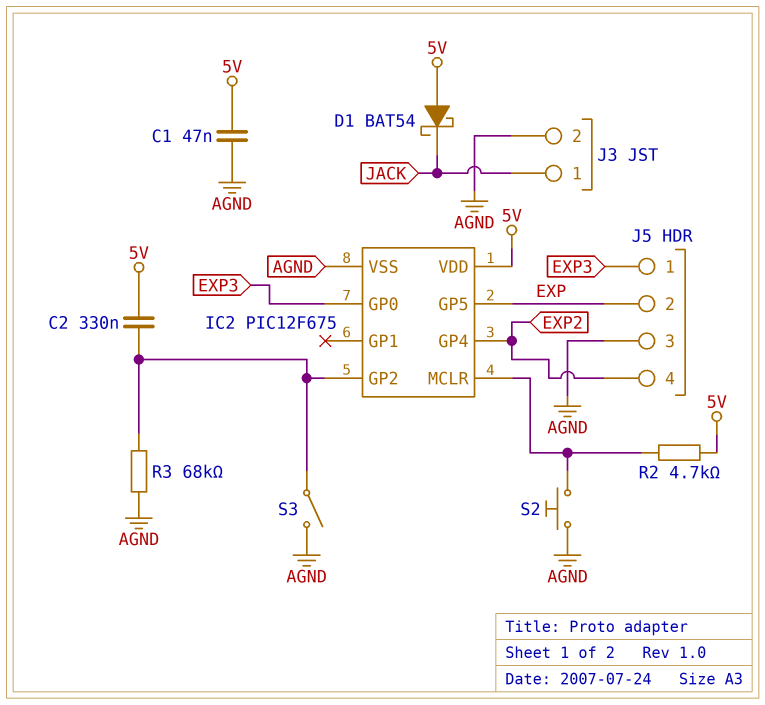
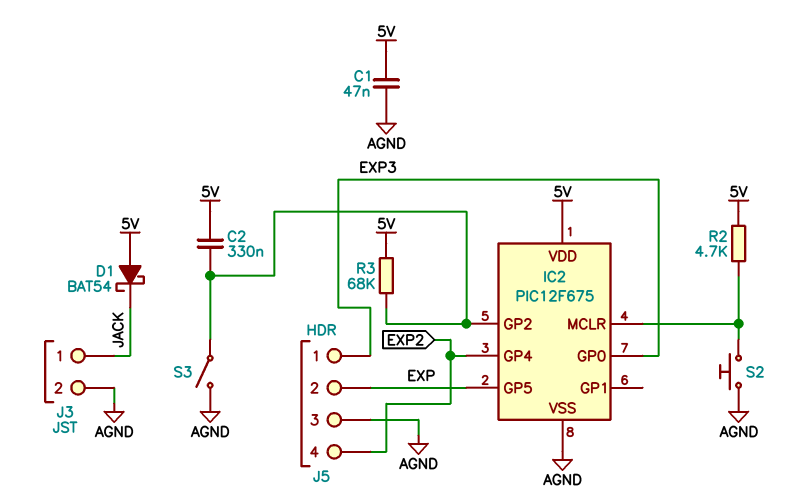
R3: 68k (AGND, IC2/GP2) -> 68k (5V, IC2/GP2)

